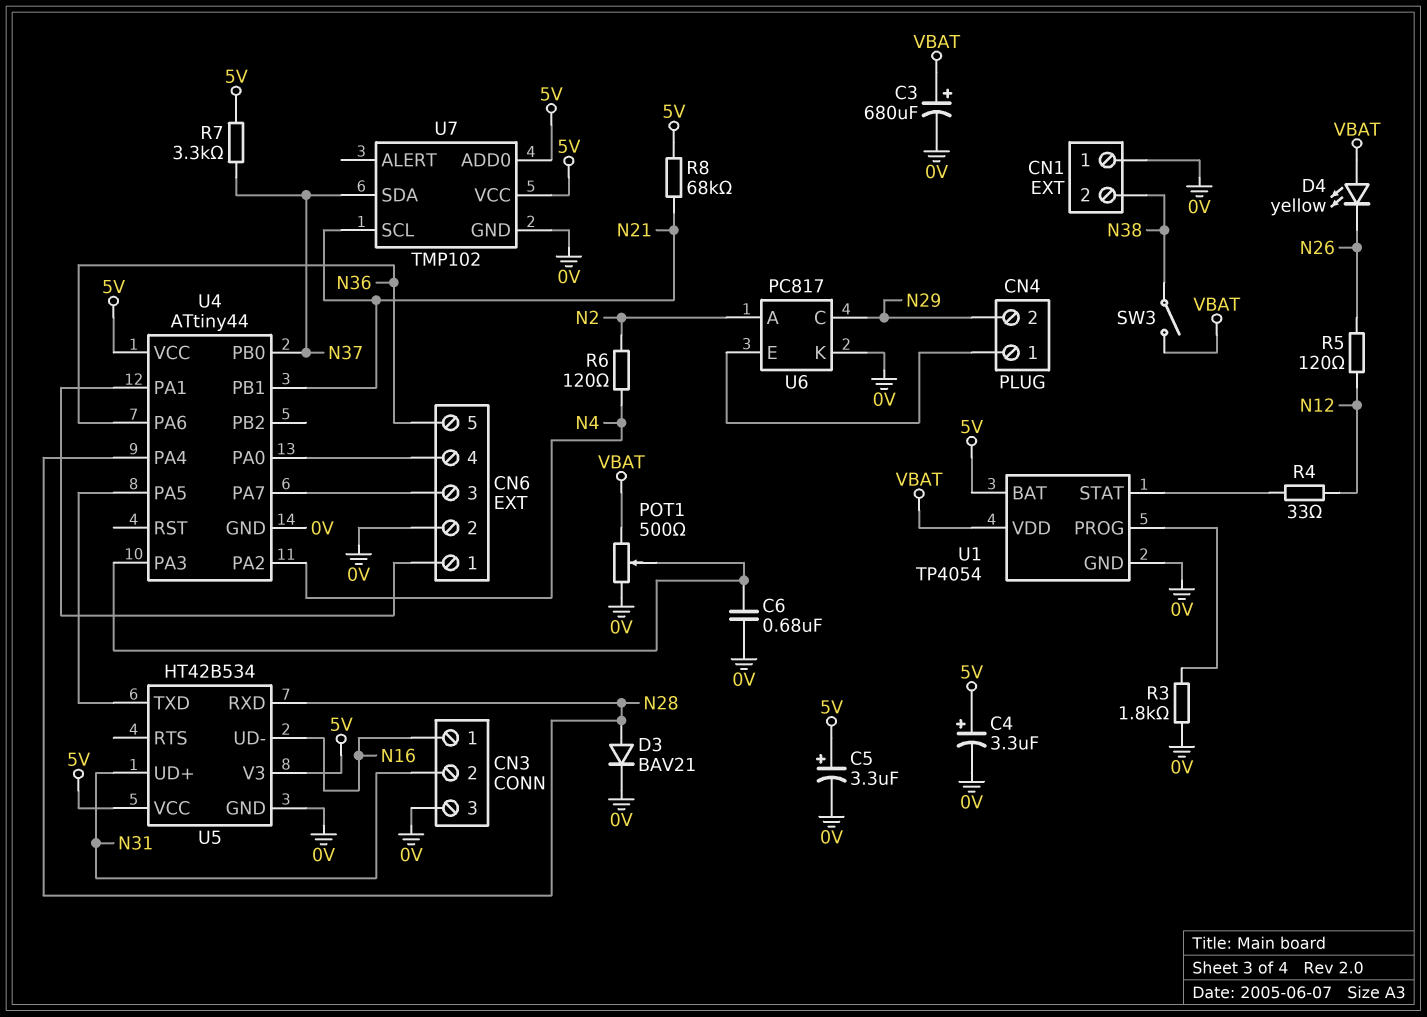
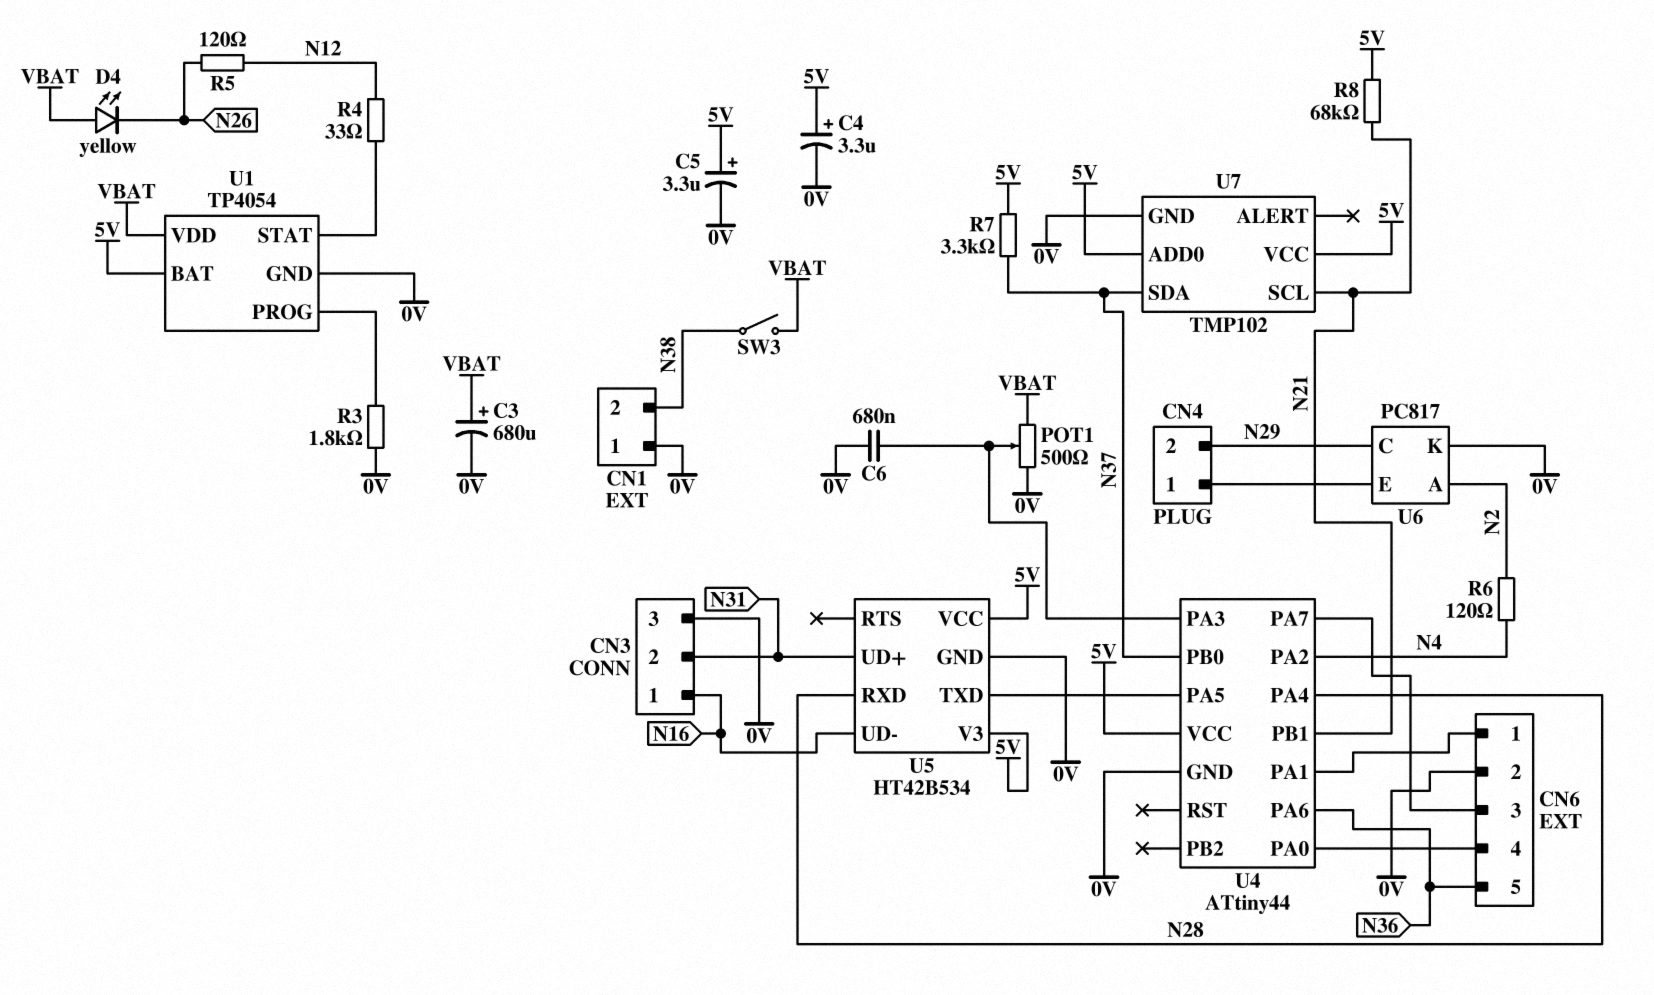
D3: diode BAV21 (A N28, K 0V) -> none

